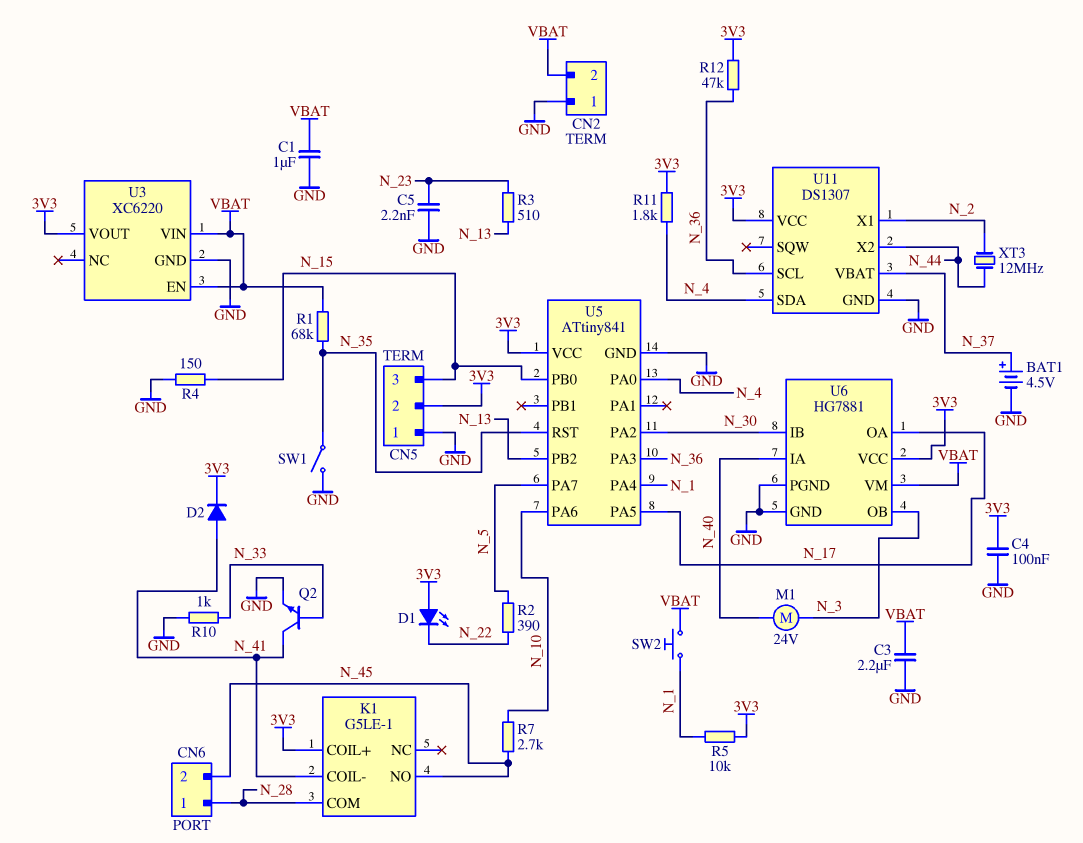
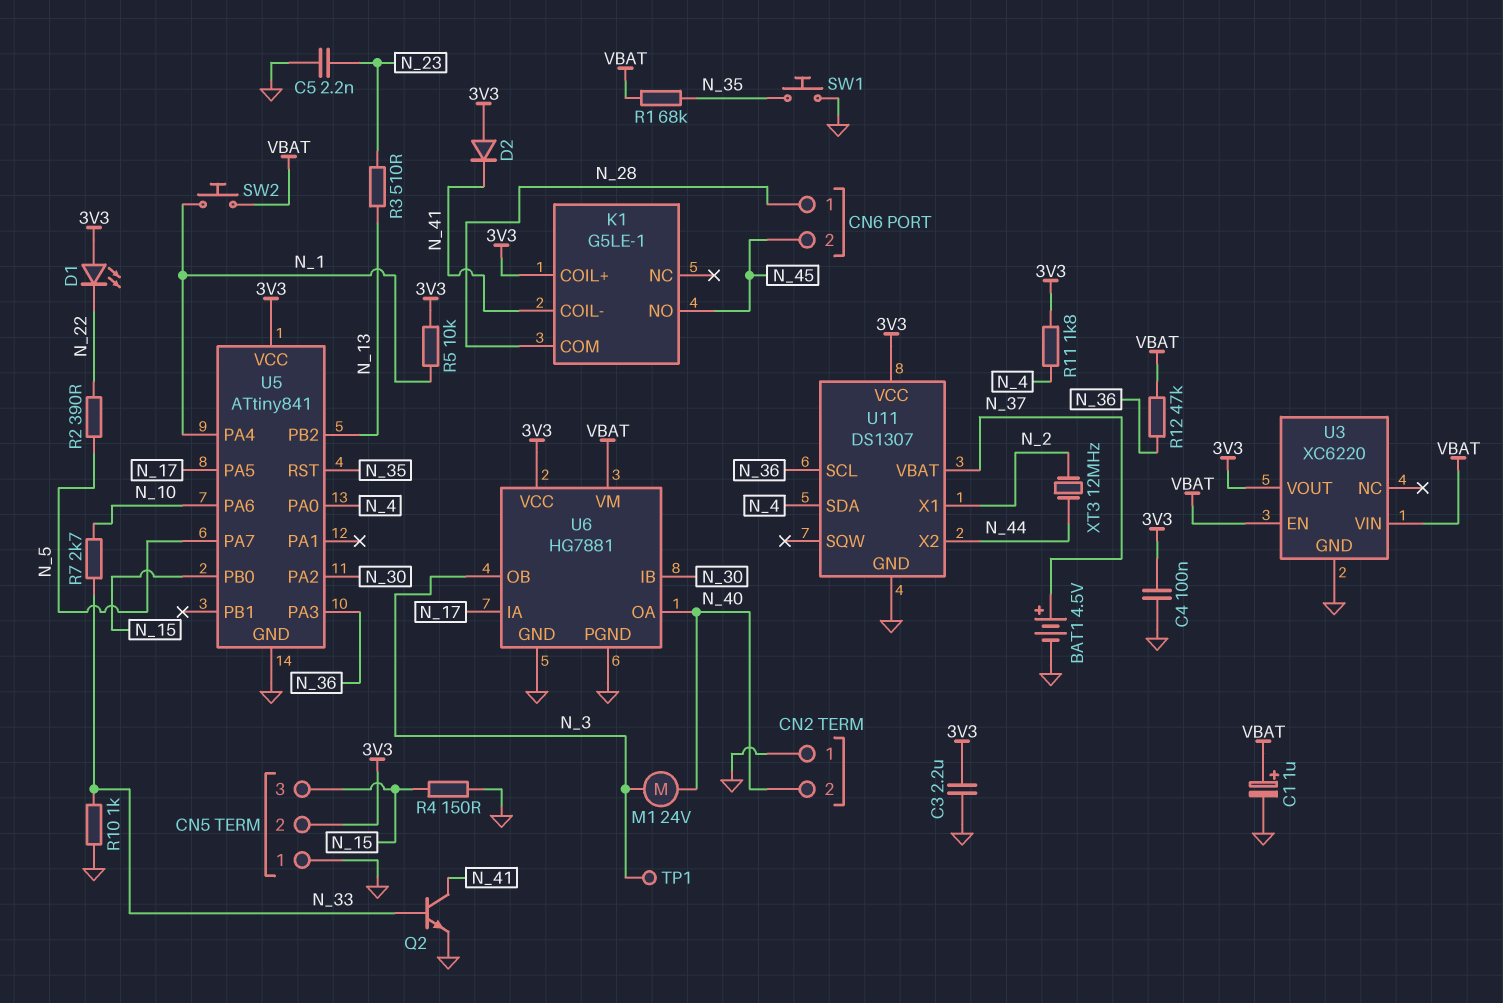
C1: 1uF (GND, VBAT) -> 1uF (plus VBAT, minus GND)
C3: 2.2uF (GND, VBAT) -> 2.2uF (3V3, GND)
CN2 pin 2: VBAT -> N_40
D2: diode (A N_41, K 3V3) -> diode (A 3V3, K N_41)
R7: 2.7k (N_10, N_45) -> 2.7k (N_10, N_33)
R12: 47k (3V3, N_36) -> 47k (N_36, VBAT)
SW1: switch (GND, N_35) -> button (GND, N_35)
TP1: none -> test point (N_3)
U6 pin IA: N_40 -> N_17
U6 pin OA: N_17 -> N_40

